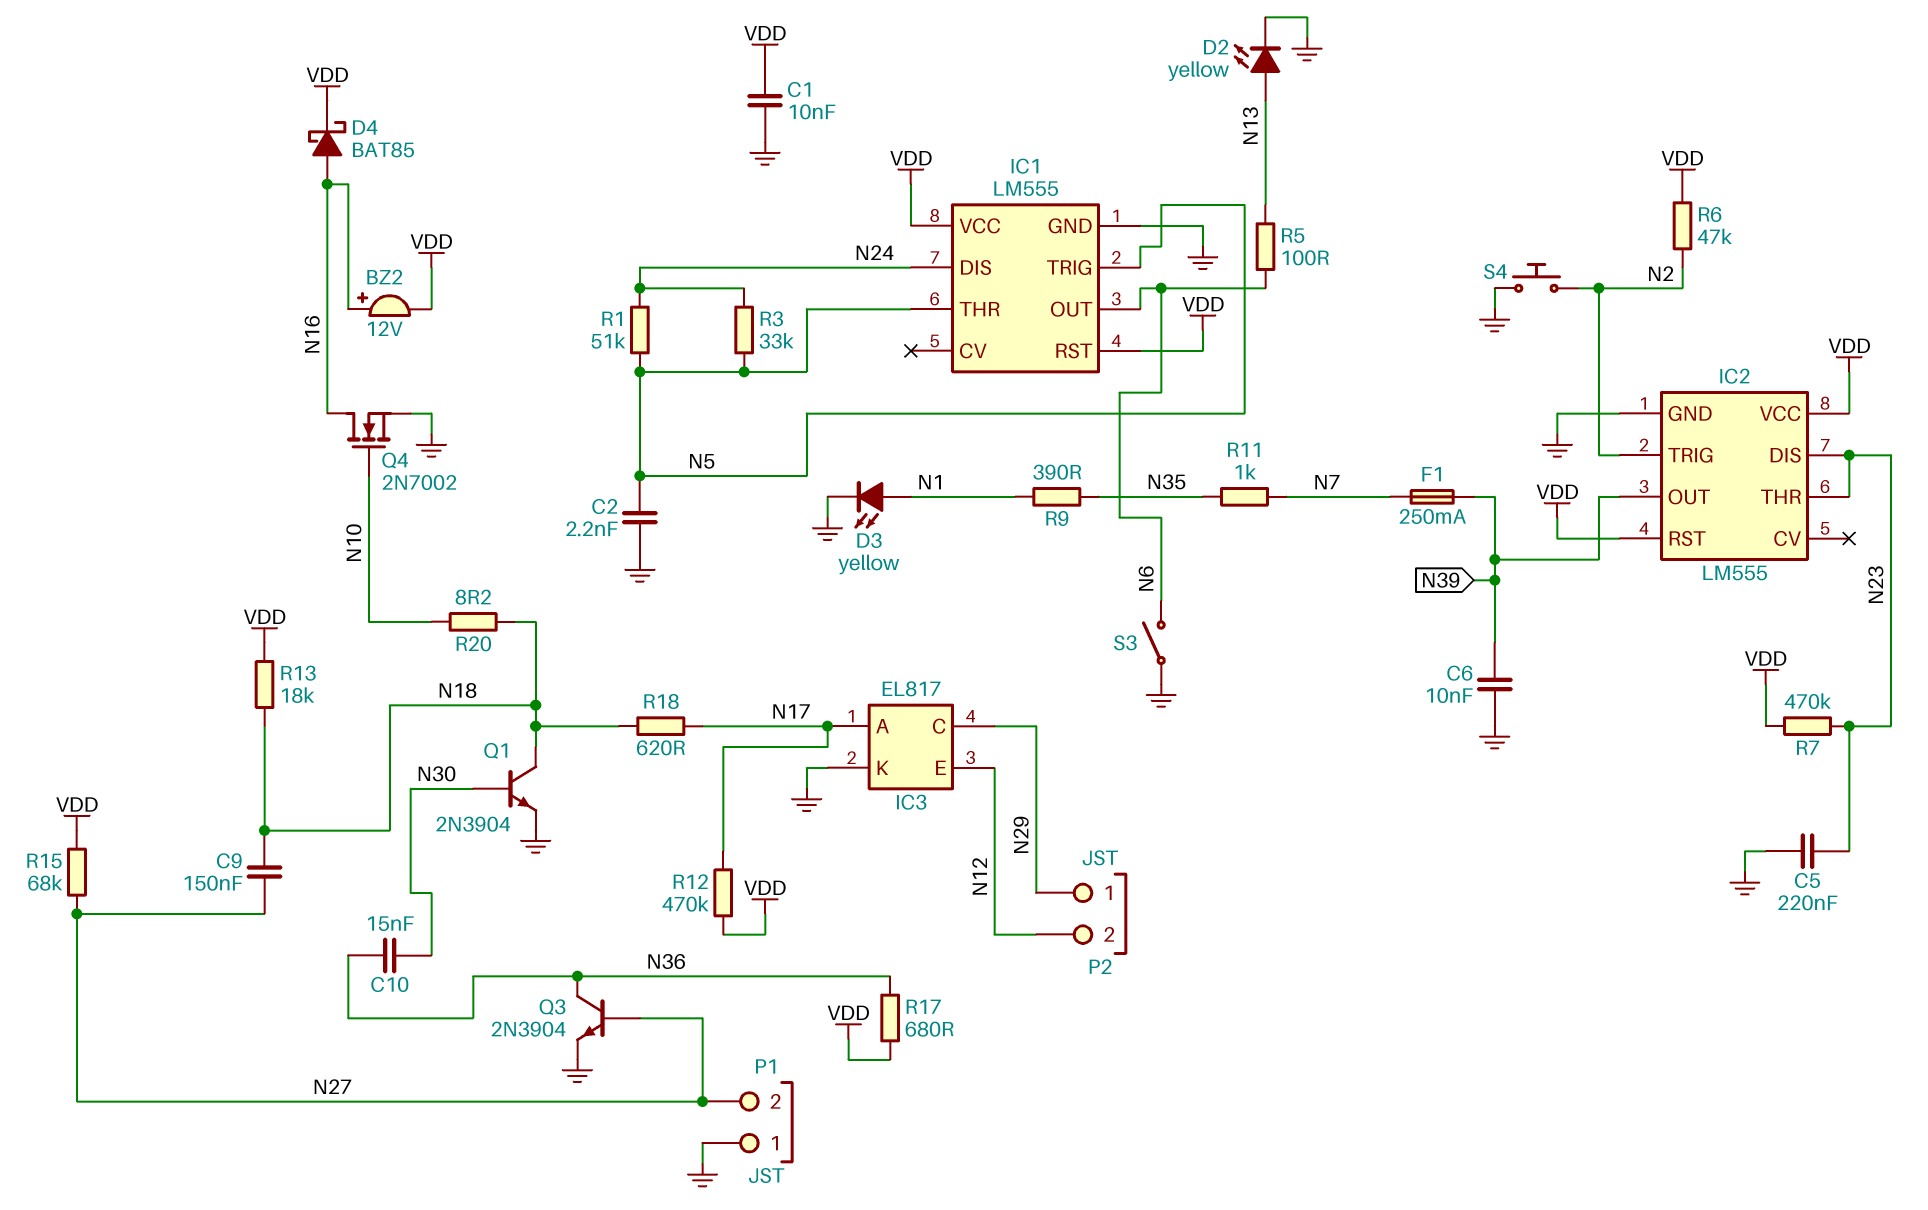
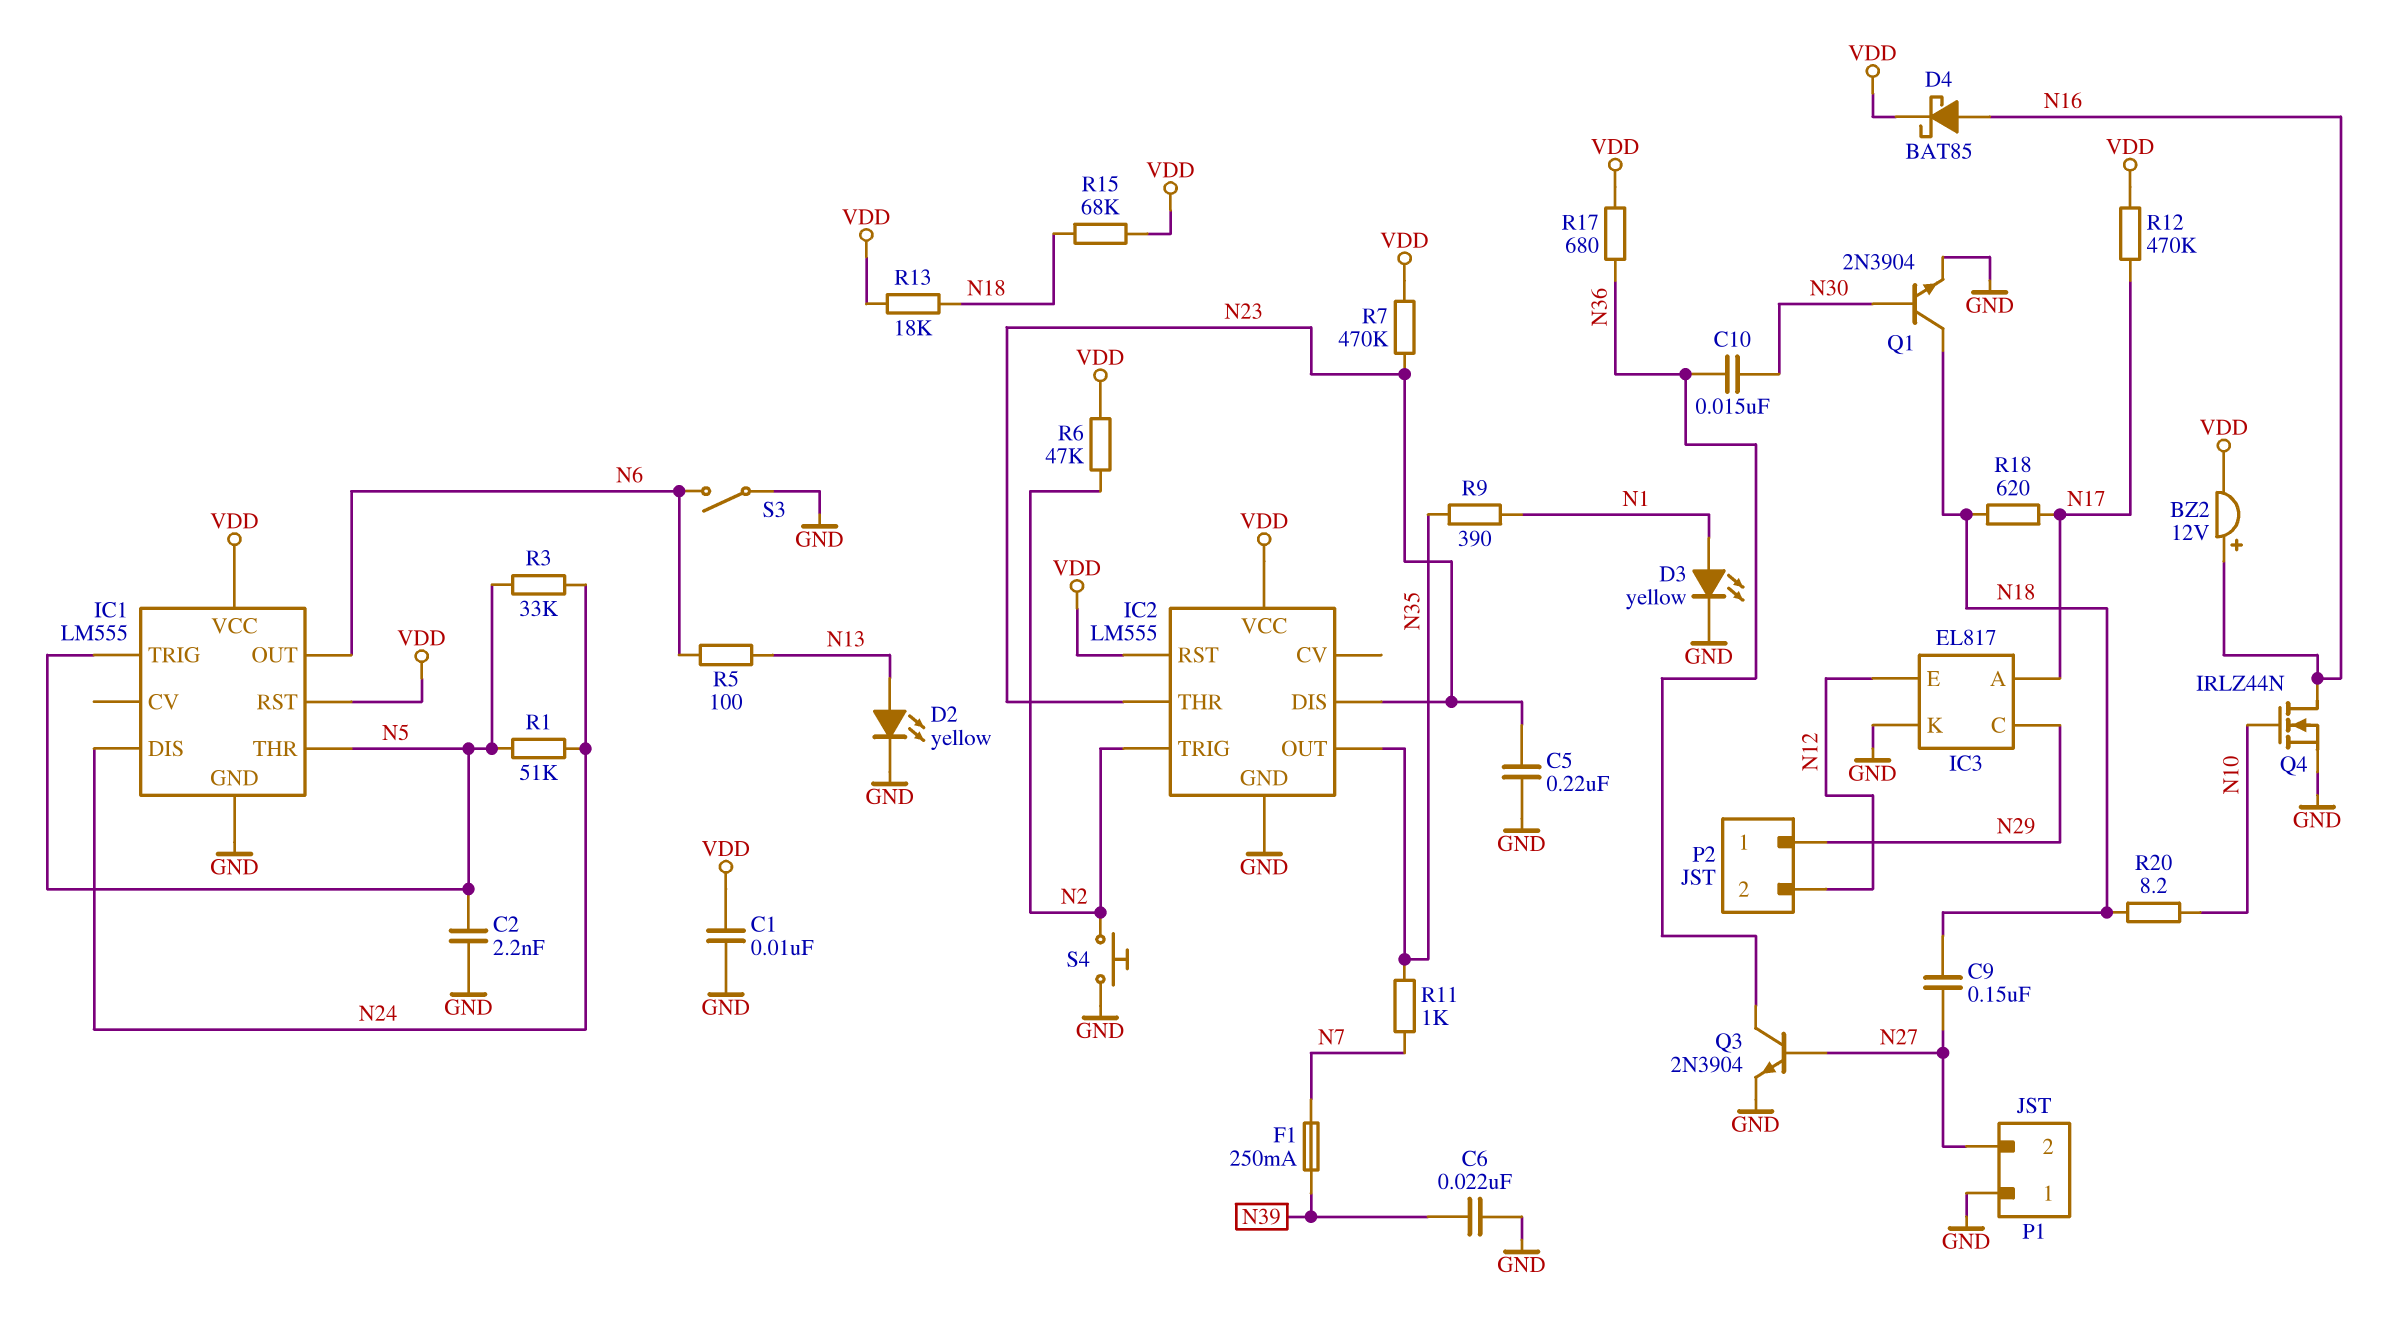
C6: 10nF (GND, N39) -> 22nF (GND, N39)
IC2 pin OUT: N39 -> N35
Q4: NMOS 2N7002 (G N10, D N16, S GND) -> NMOS IRLZ44N (G N10, D N16, S GND)
R15: 68k (N27, VDD) -> 68k (N18, VDD)

